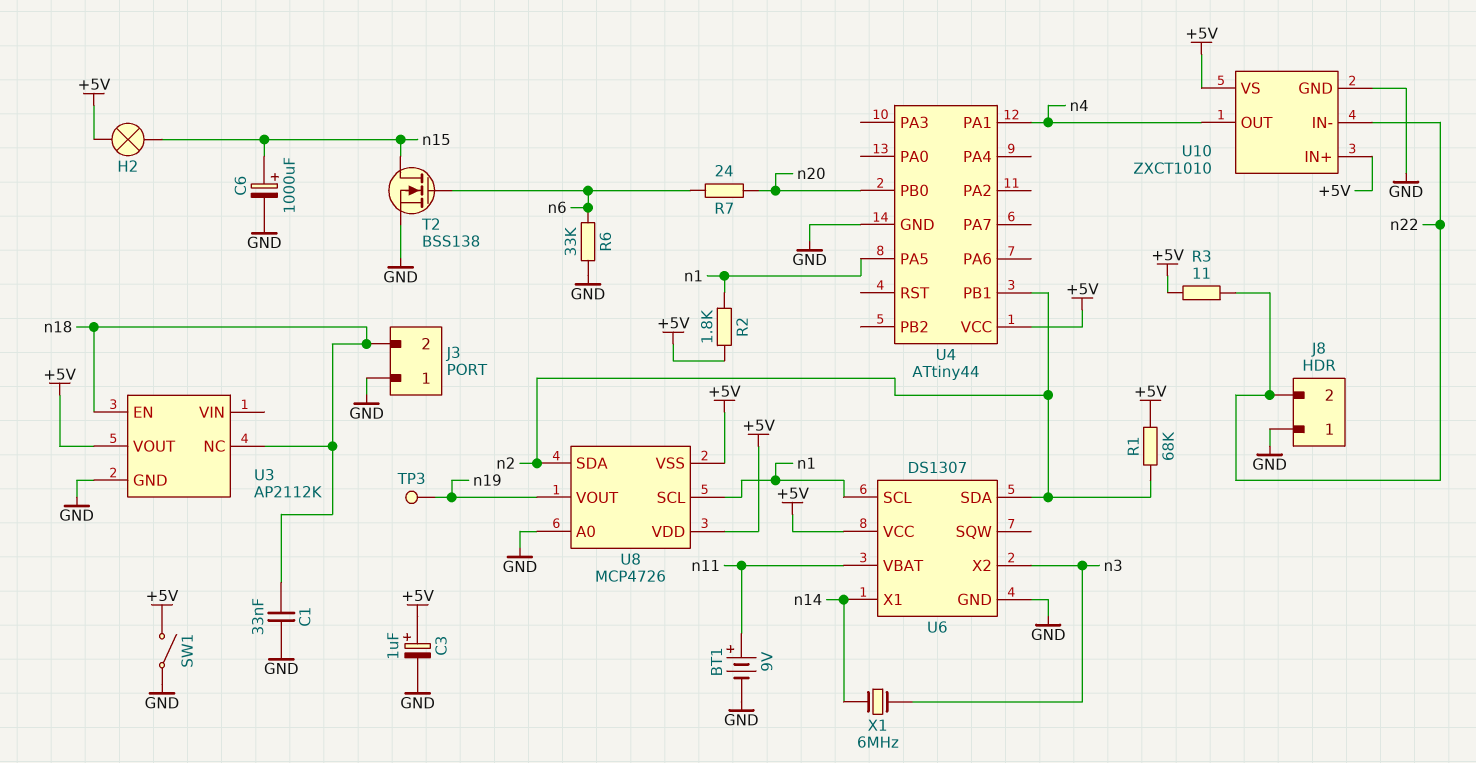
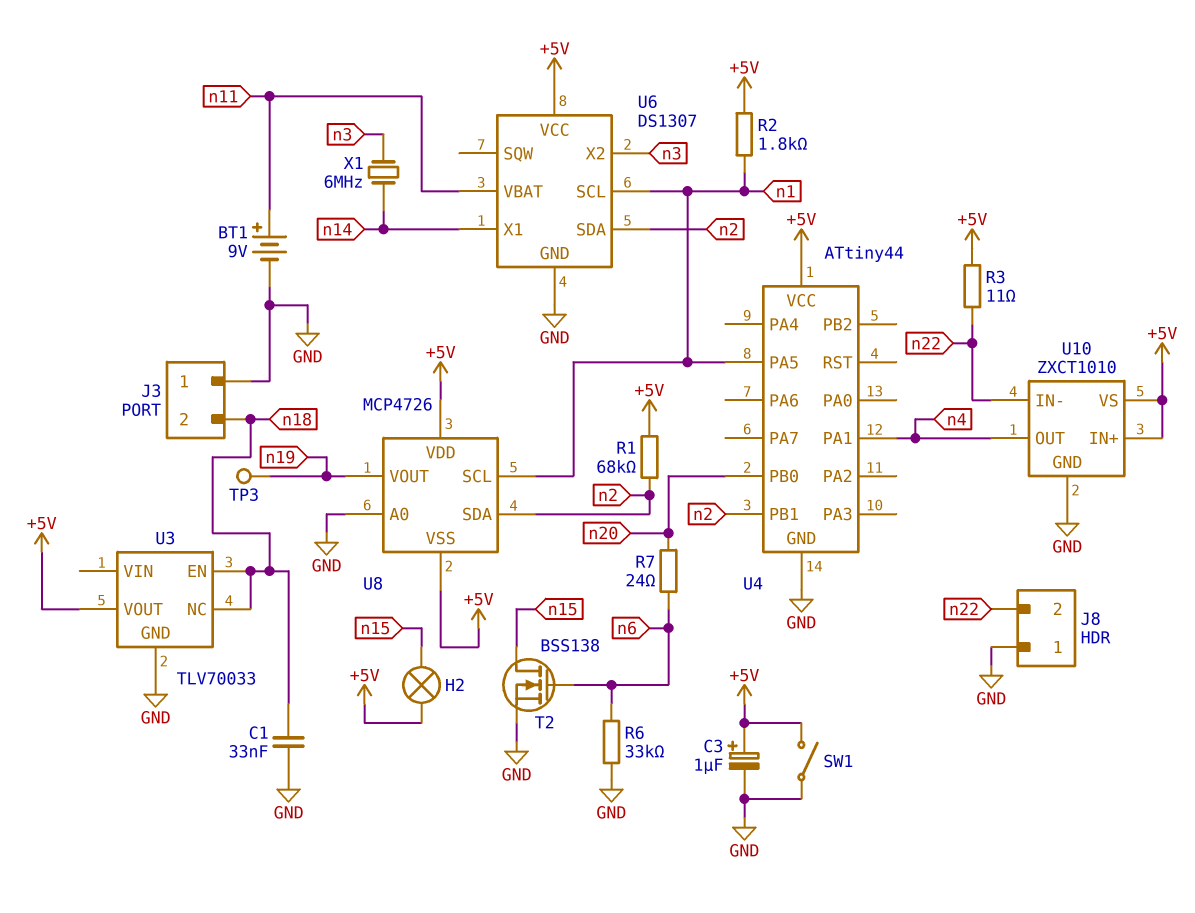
C6: 1000uF (plus n15, minus GND) -> none
U3: AP2112K -> TLV70033

